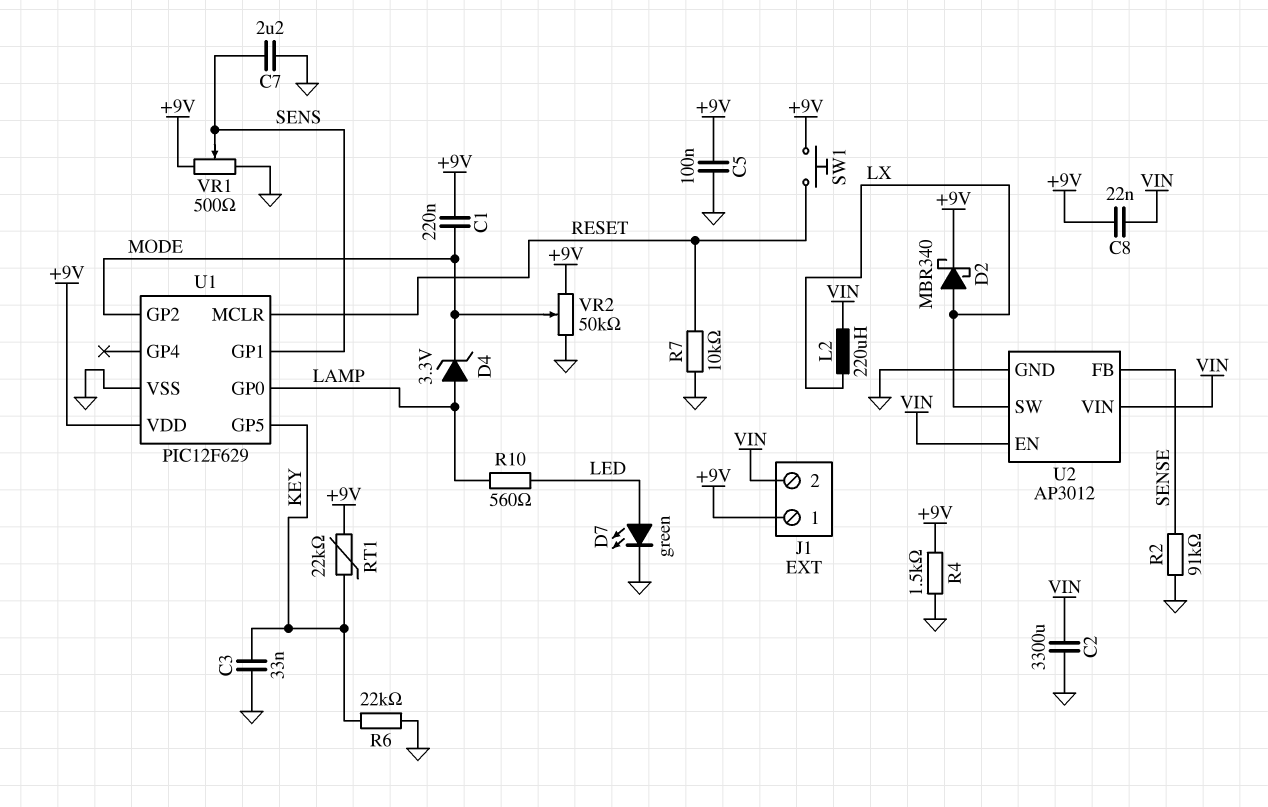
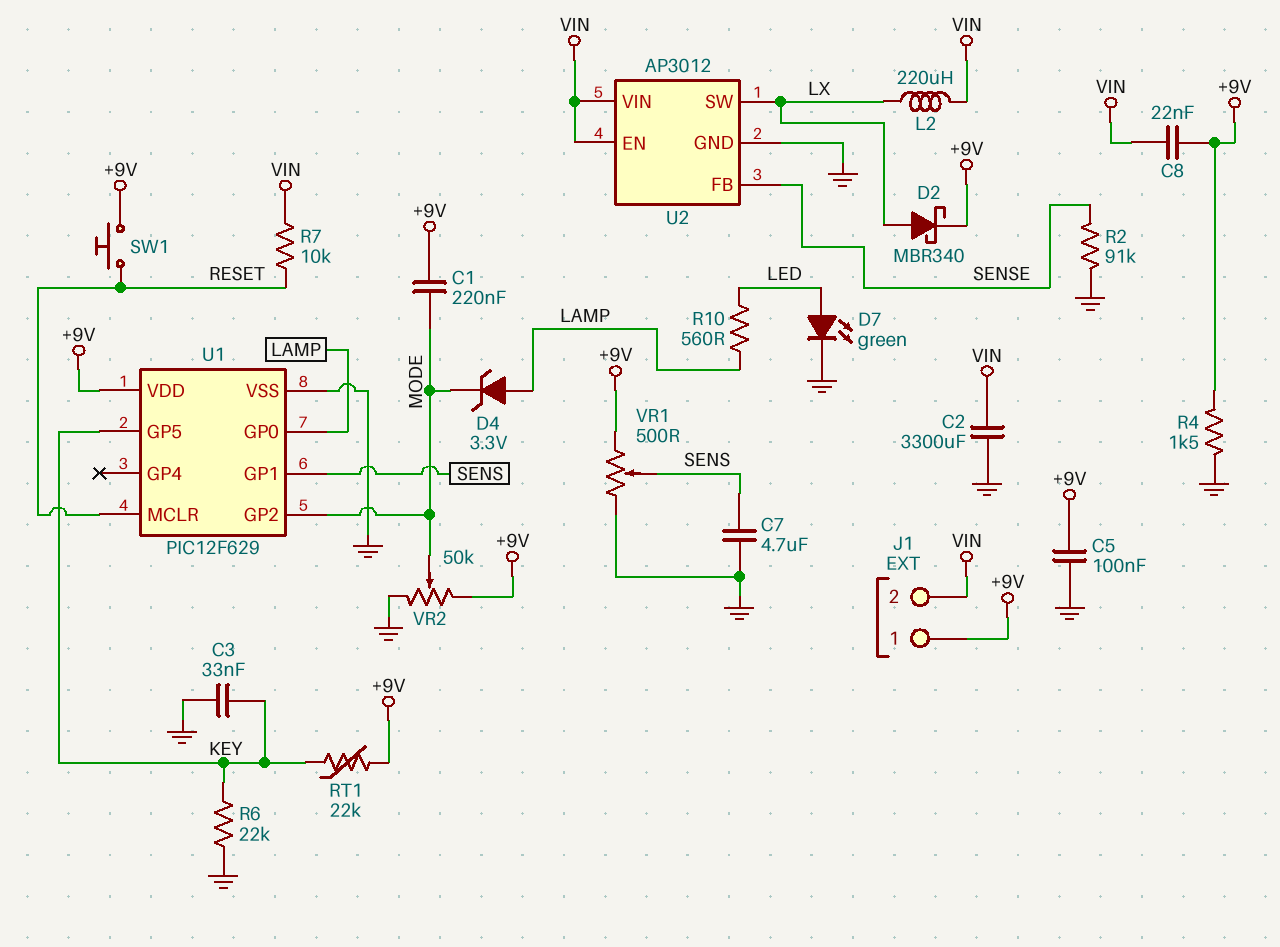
C7: 2.2uF (GND, SENS) -> 4.7uF (GND, SENS)
R7: 10k (GND, RESET) -> 10k (RESET, VIN)

